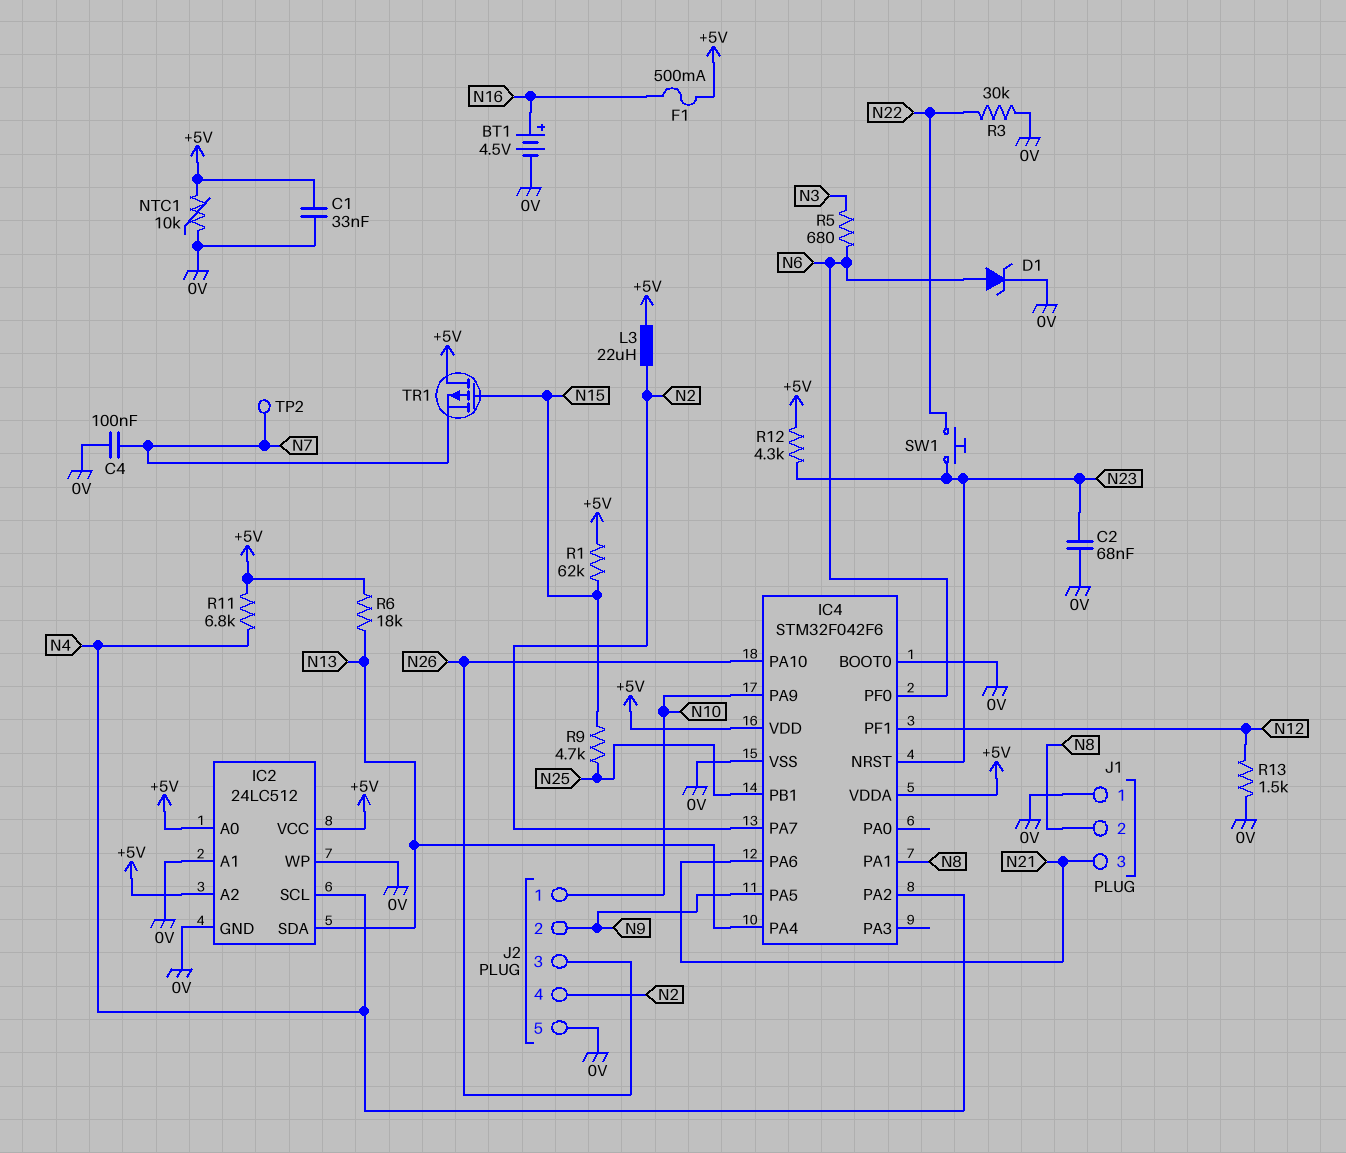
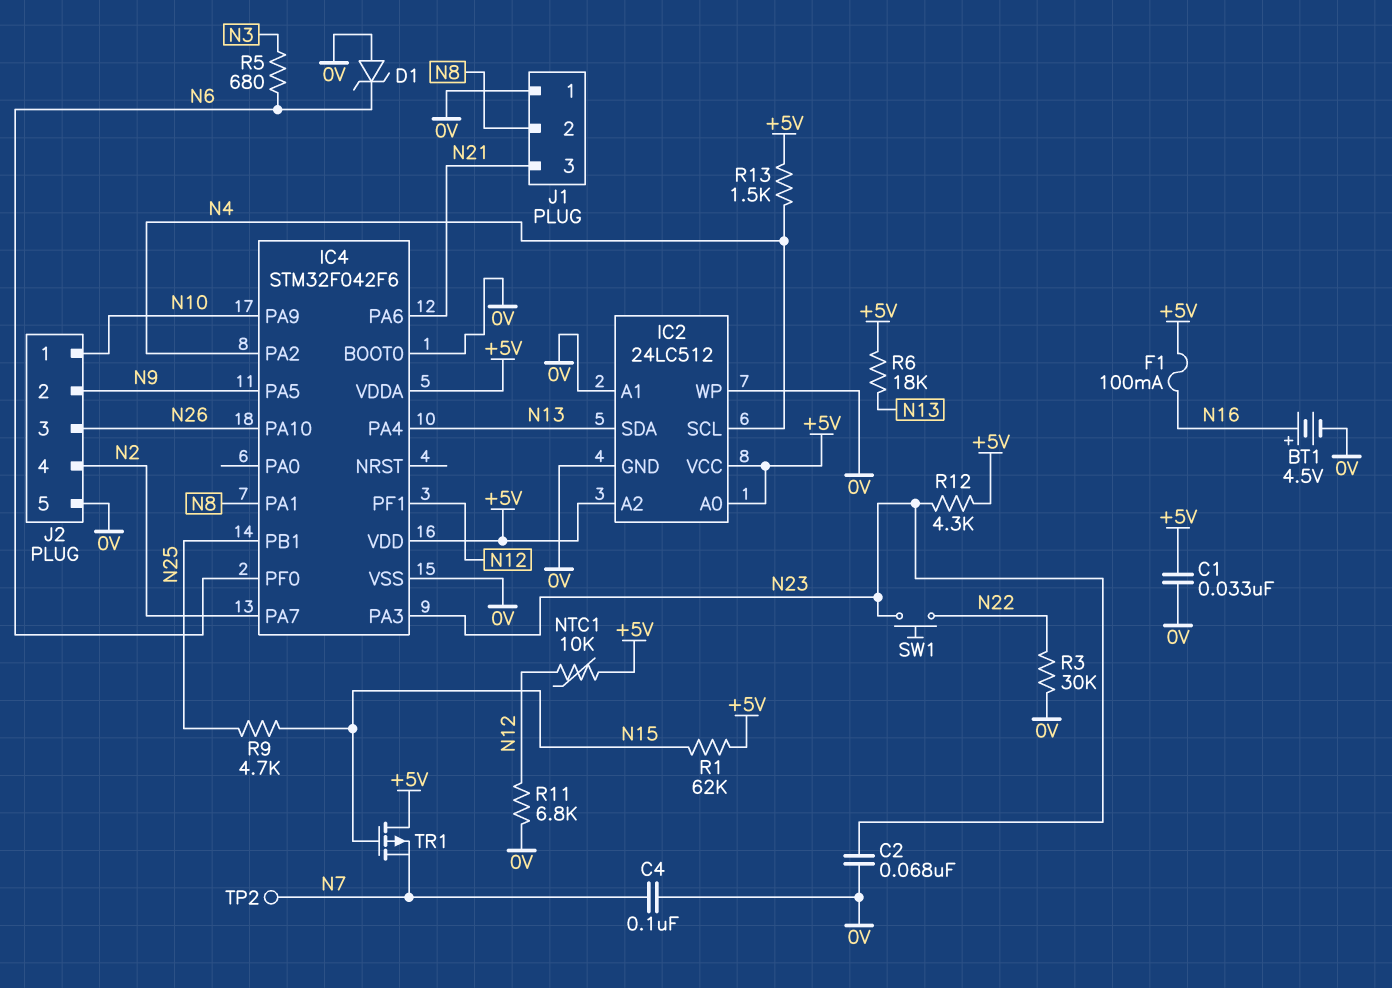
D1: zener (A N6, K 0V) -> zener (A 0V, K N6)
F1: 500mA (+5V, N16) -> 100mA (+5V, N16)
IC4 pin NRST: N23 -> none
IC4 pin PA3: none -> N23
L3: 22uH (+5V, N2) -> none
NTC1: 10k (+5V, 0V) -> 10k (+5V, N12)
R11: 6.8k (+5V, N4) -> 6.8k (0V, N12)
R13: 1.5k (0V, N12) -> 1.5k (+5V, N4)

